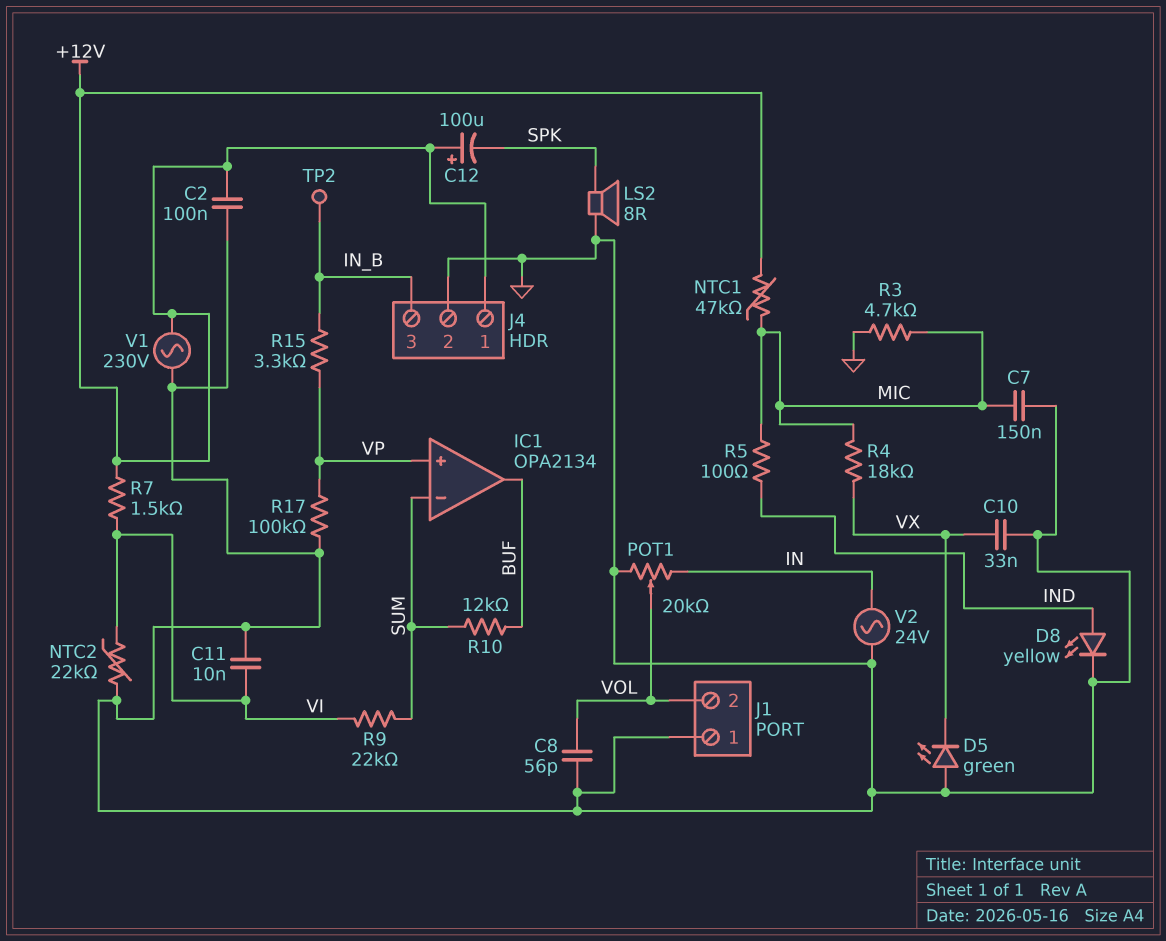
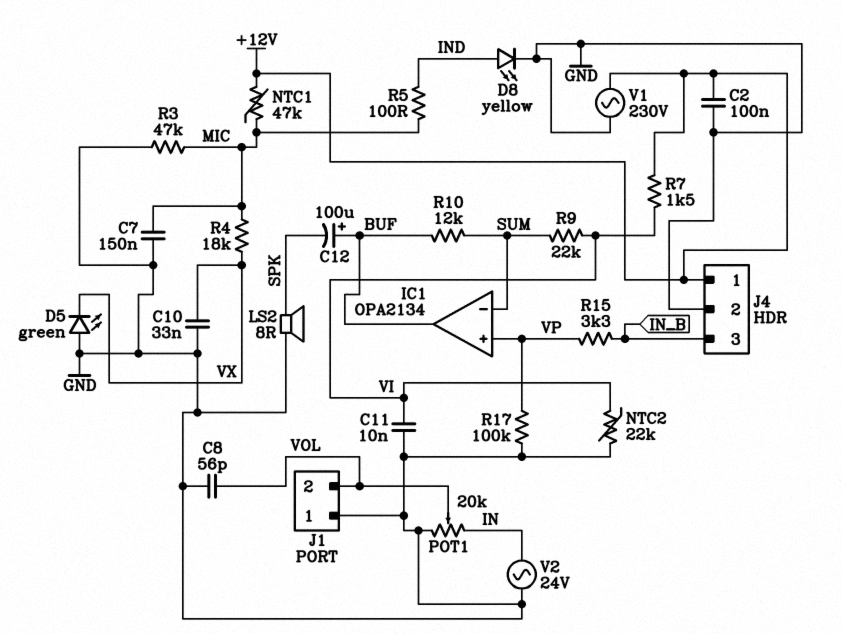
C12: 100uF (plus +12V, minus SPK) -> 100uF (plus BUF, minus SPK)
R3: 4.7k (GND, MIC) -> 47k (GND, MIC)
TP2: test point (IN_B) -> none

